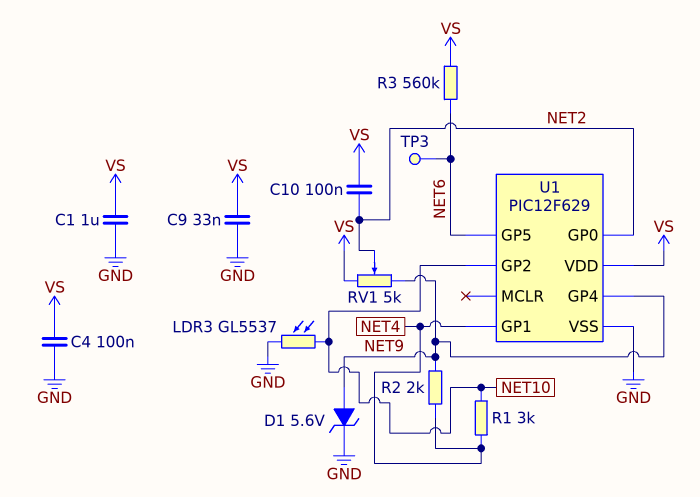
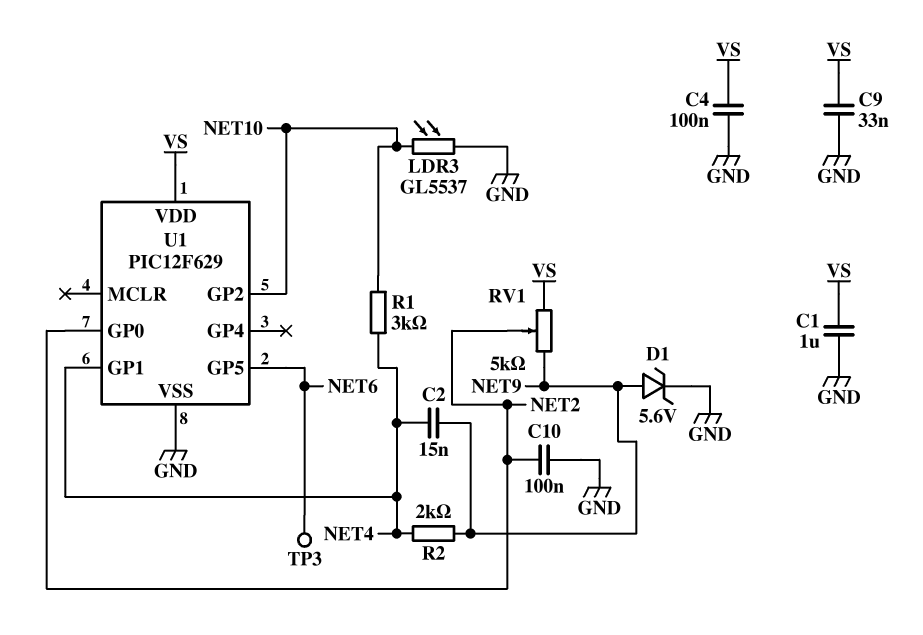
C2: none -> 15nF (NET4, NET9)
C10: 100nF (NET2, VS) -> 100nF (GND, NET2)
R3: 560k (NET6, VS) -> none
U1 pin GP4: NET9 -> none

